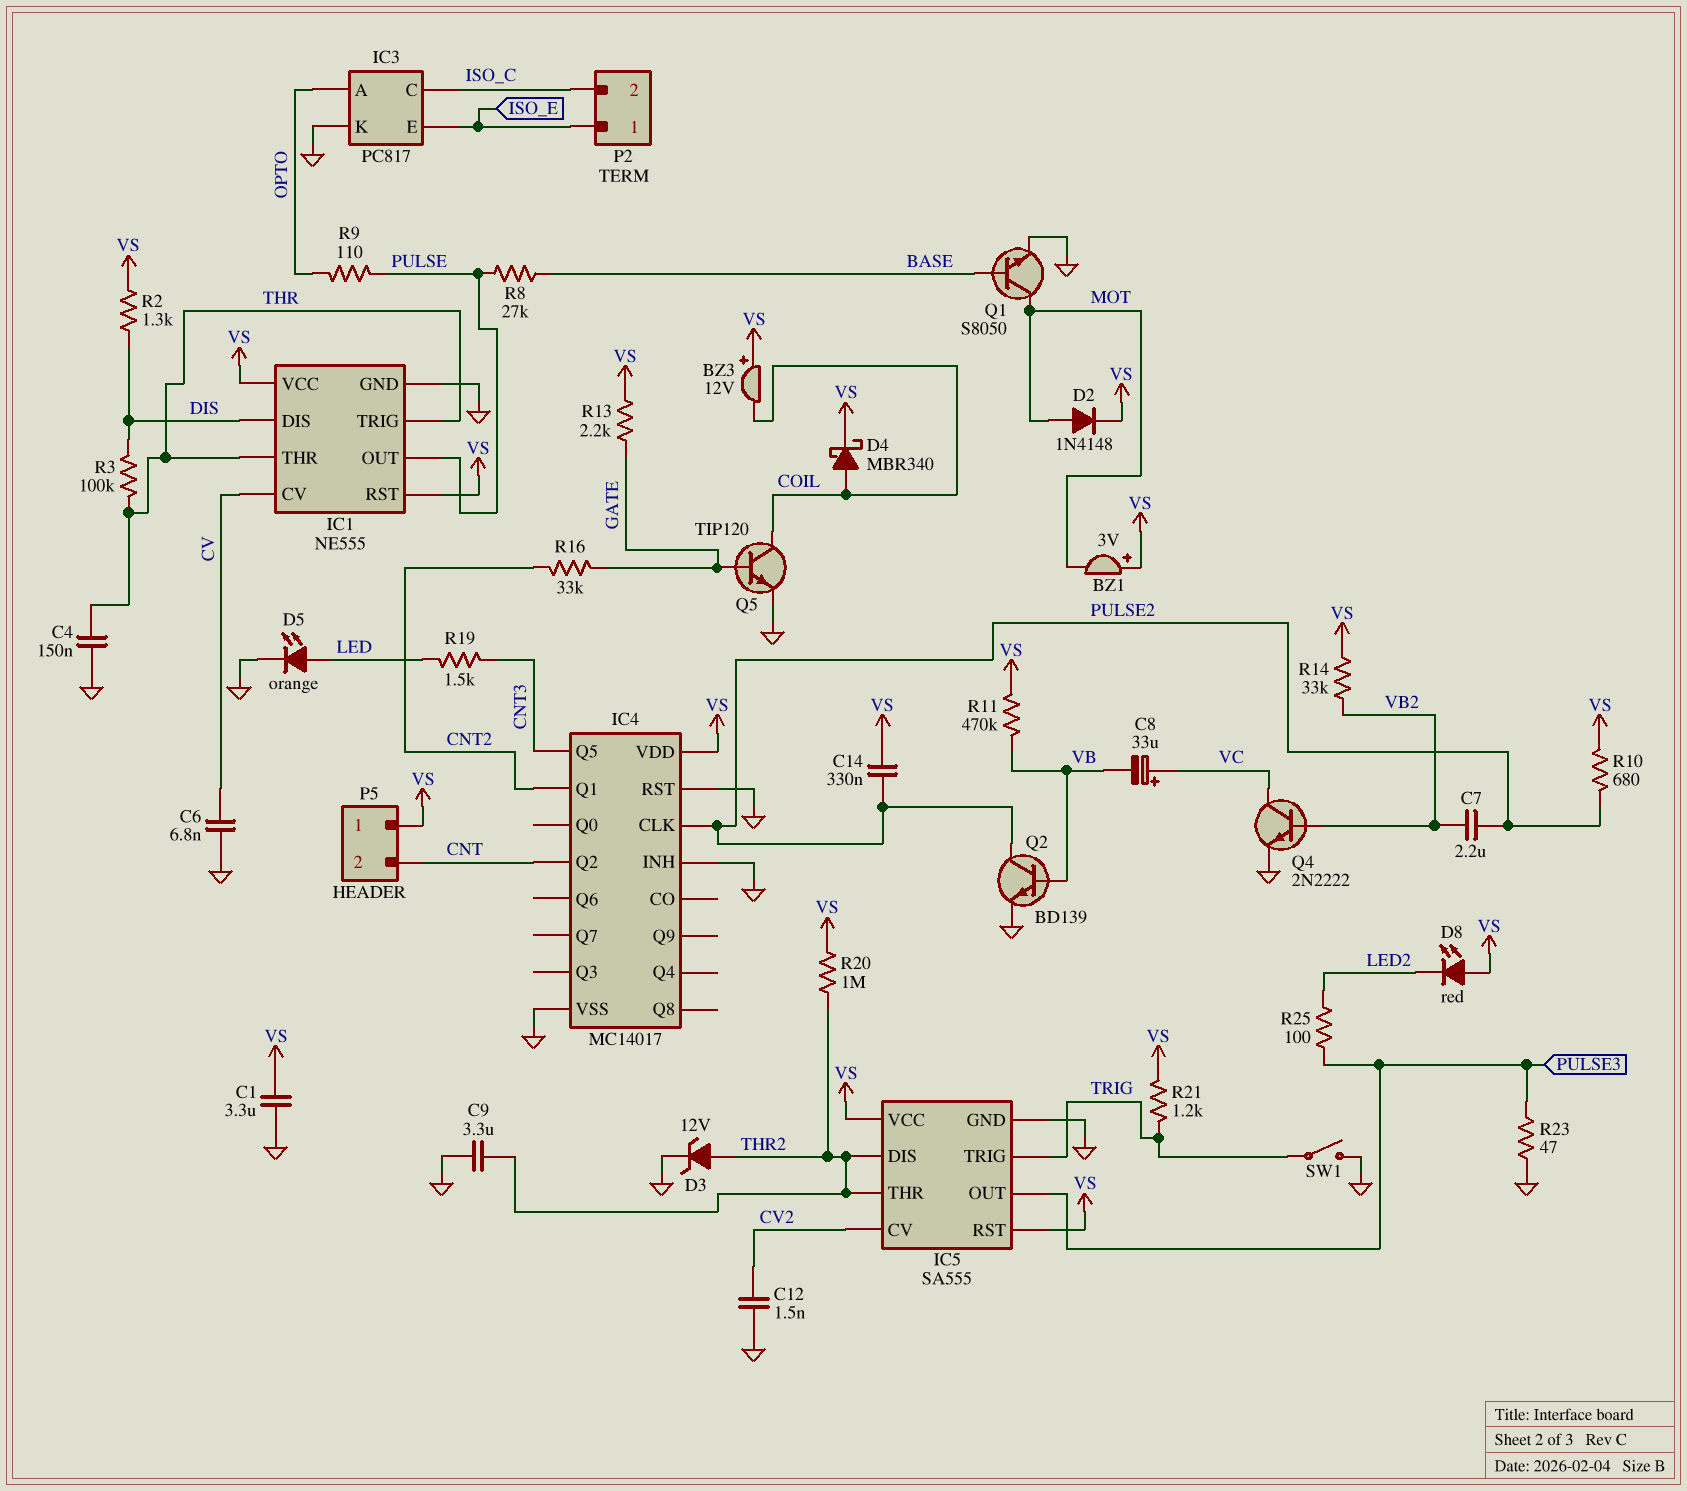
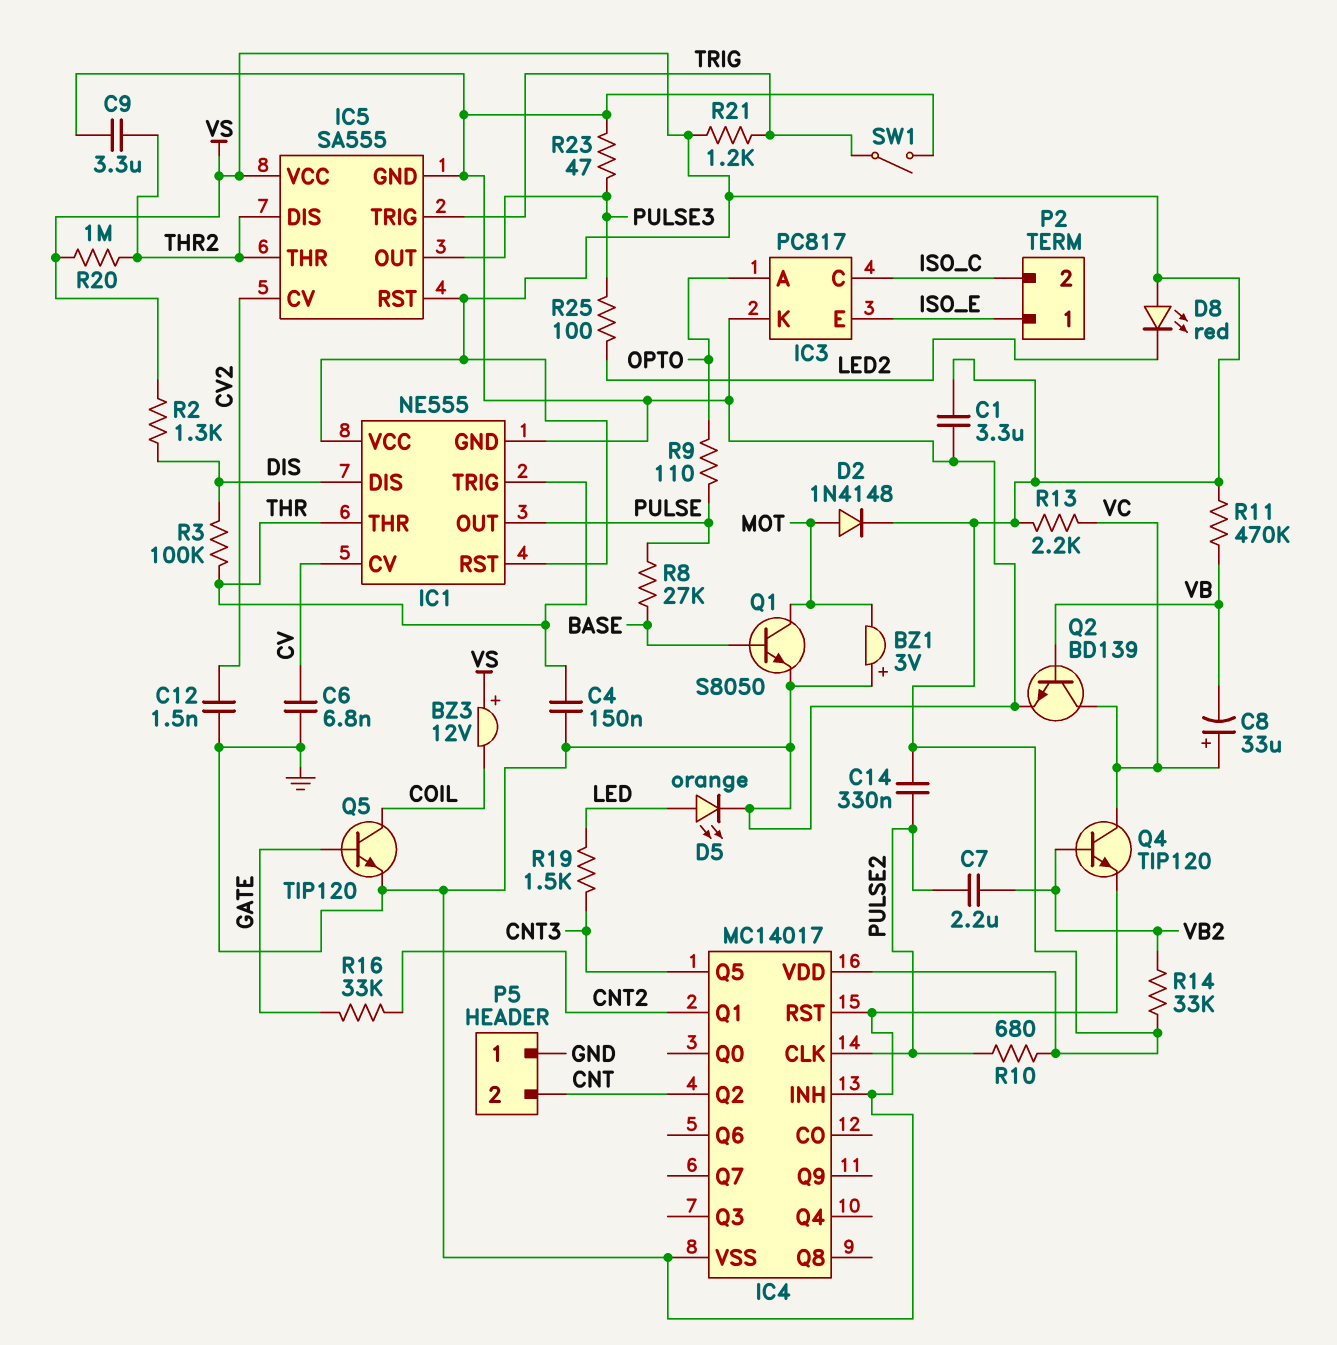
BZ1: buzzer 3V (plus VS, minus MOT) -> buzzer 3V (plus GND, minus MOT)
D3: zener 12V (A THR2, K GND) -> none
D4: schottky MBR340 (A COIL, K VS) -> none
P5 pin 1: VS -> GND
Q2: NPN BD139 (B VB, C PULSE2, E GND) -> NPN BD139 (B VB, C VC, E GND)
Q4: NPN 2N2222 (B VB2, C VC, E GND) -> NPN TIP120 (B VB2, C VC, E GND)
R13: 2.2k (GATE, VS) -> 2.2k (VC, VS)

